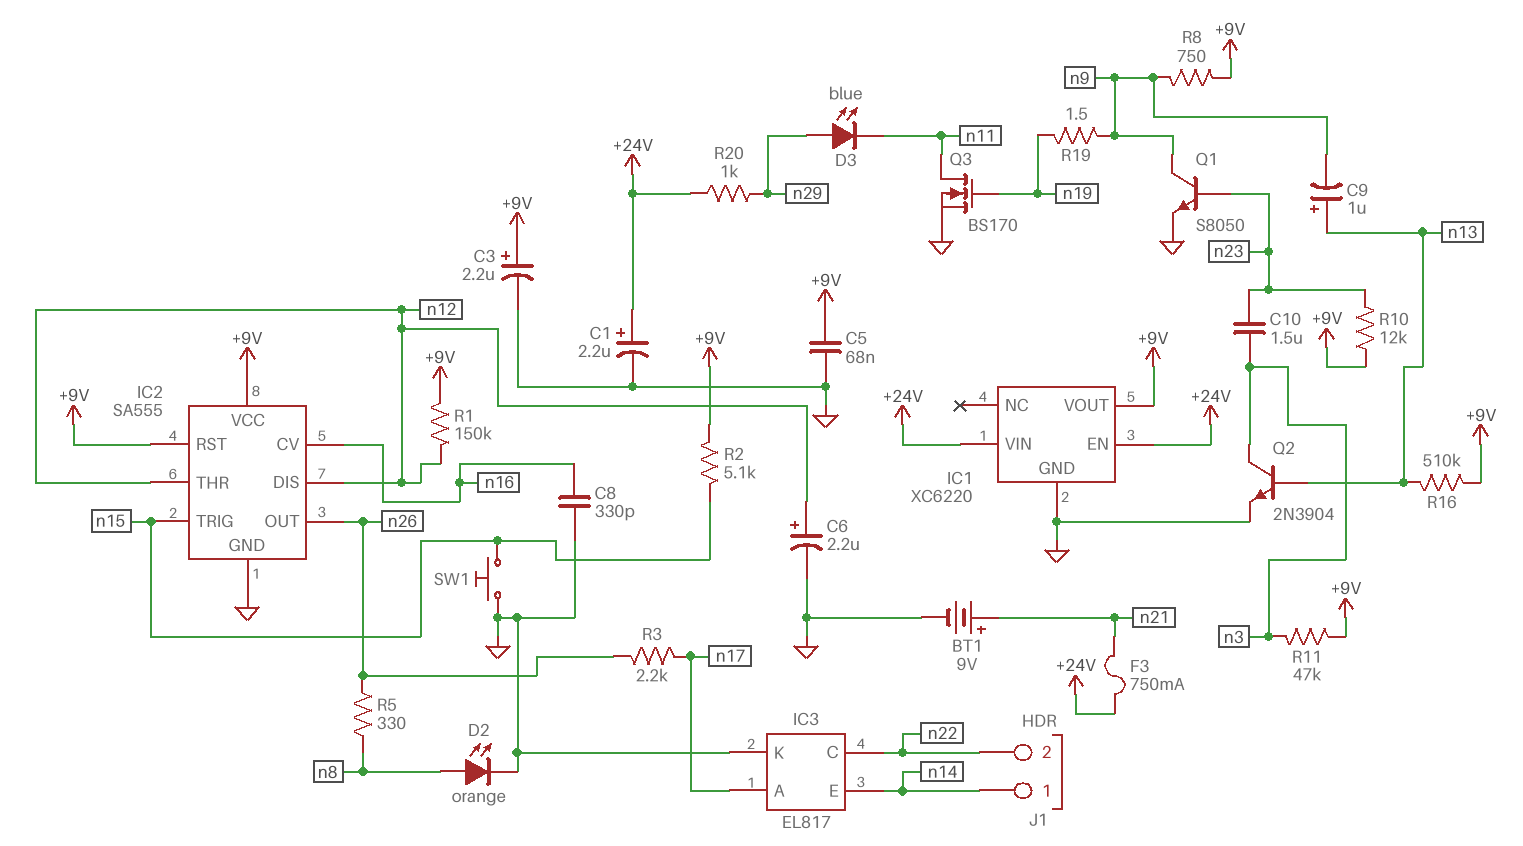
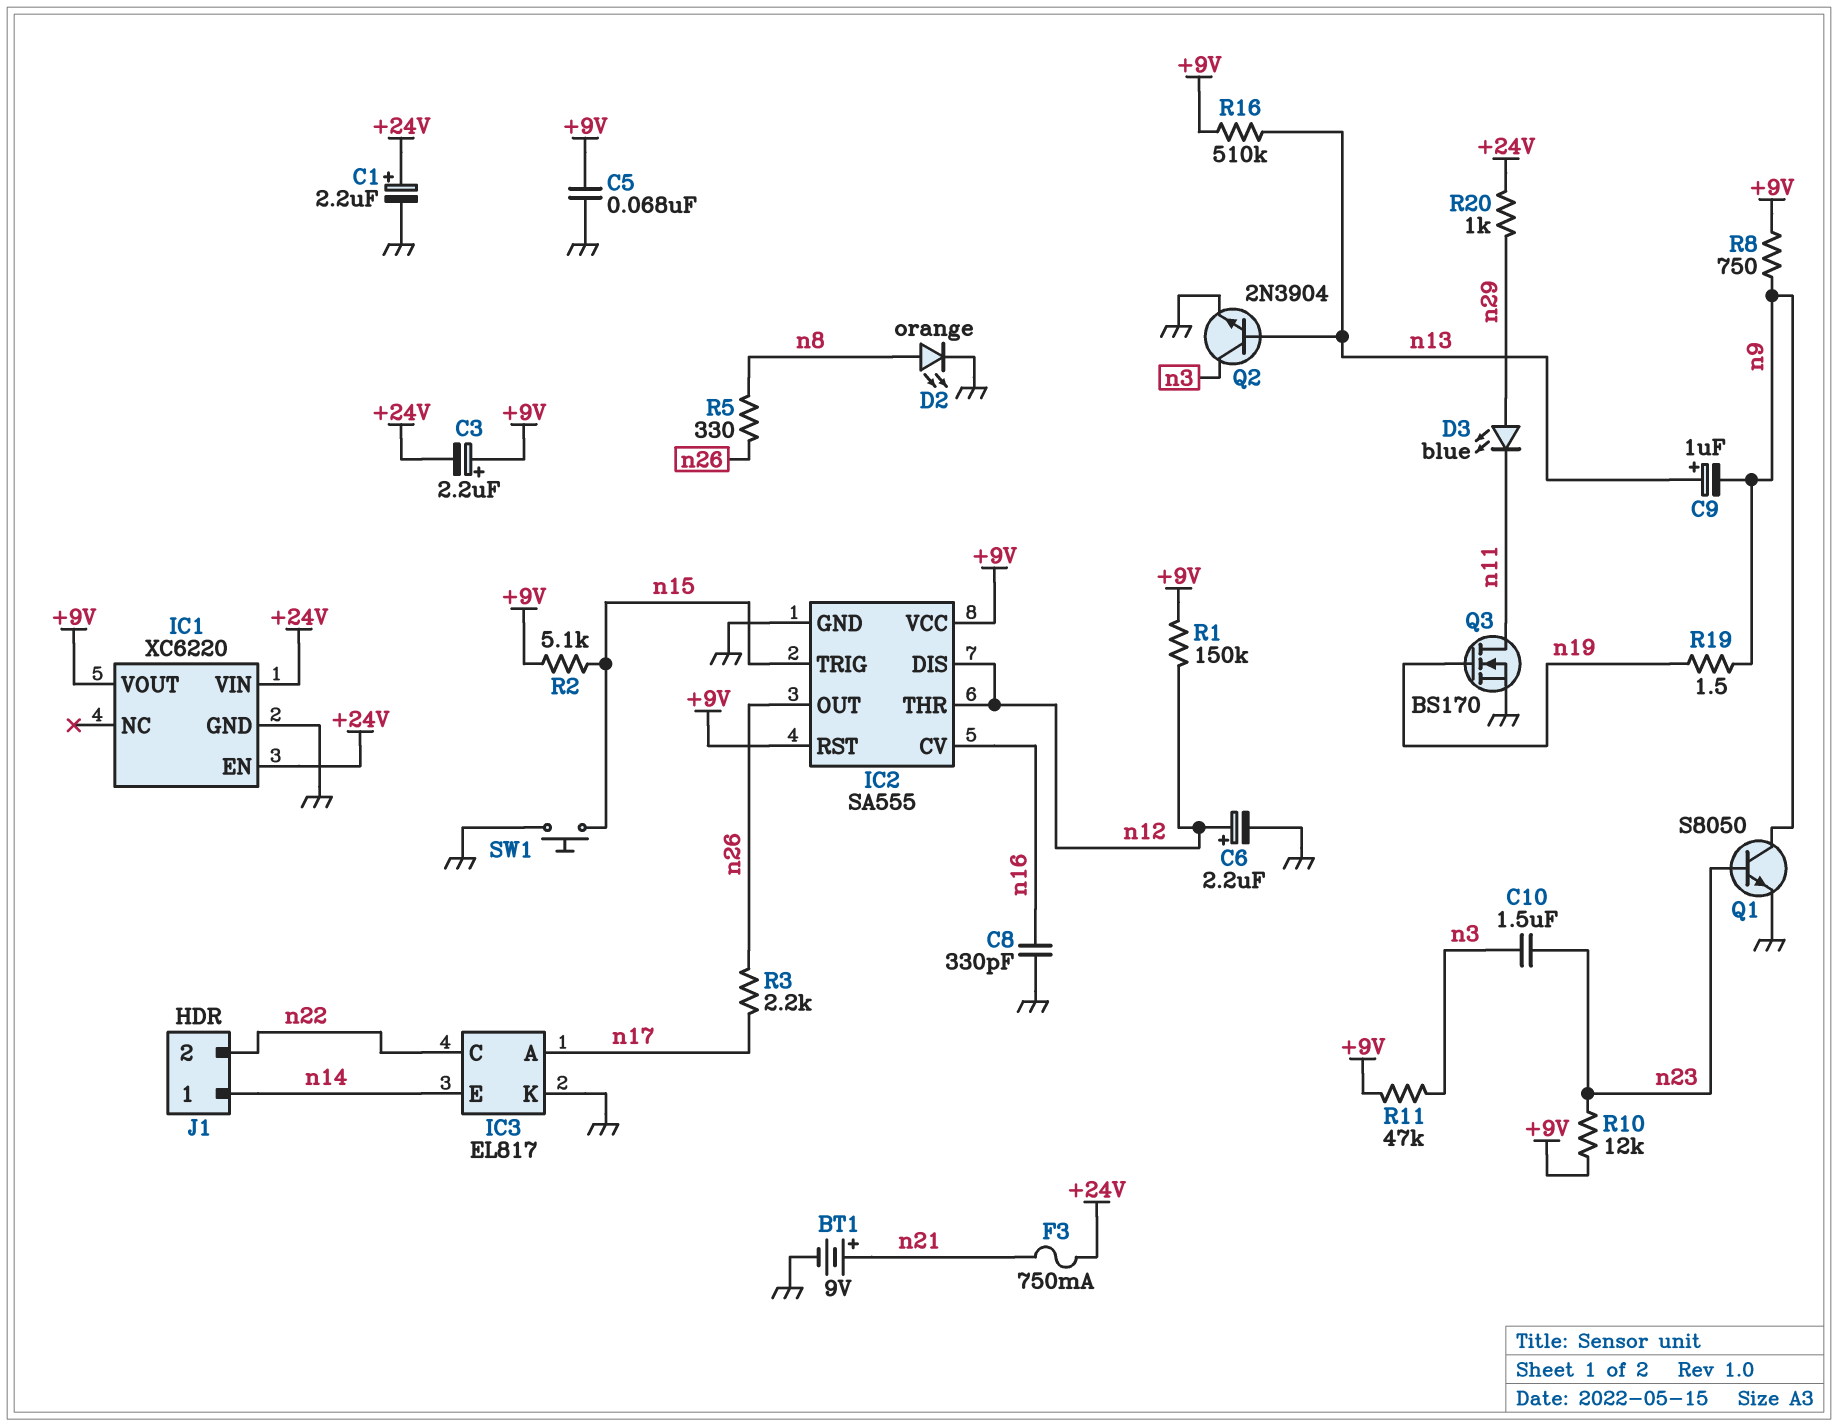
C3: 2.2uF (plus +9V, minus GND) -> 2.2uF (plus +9V, minus +24V)

